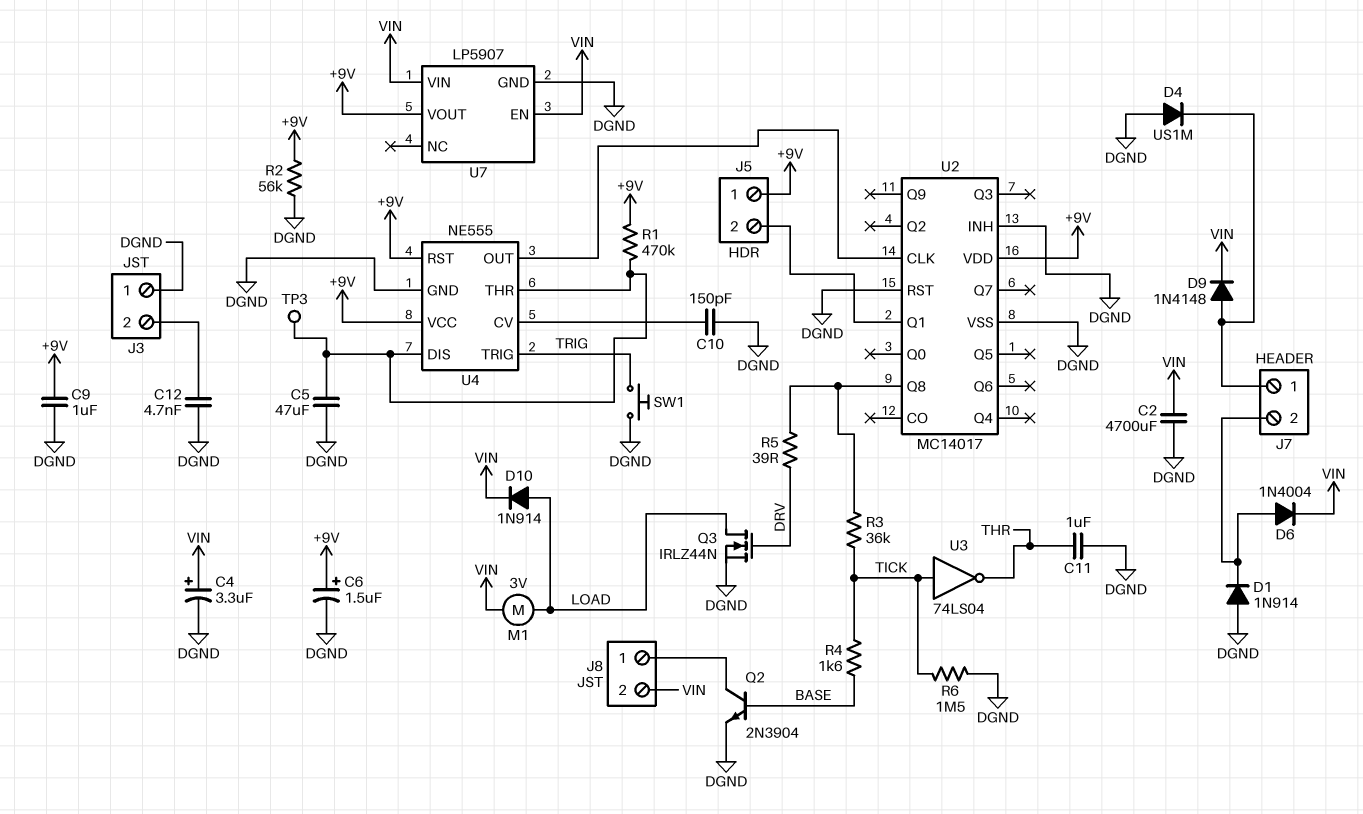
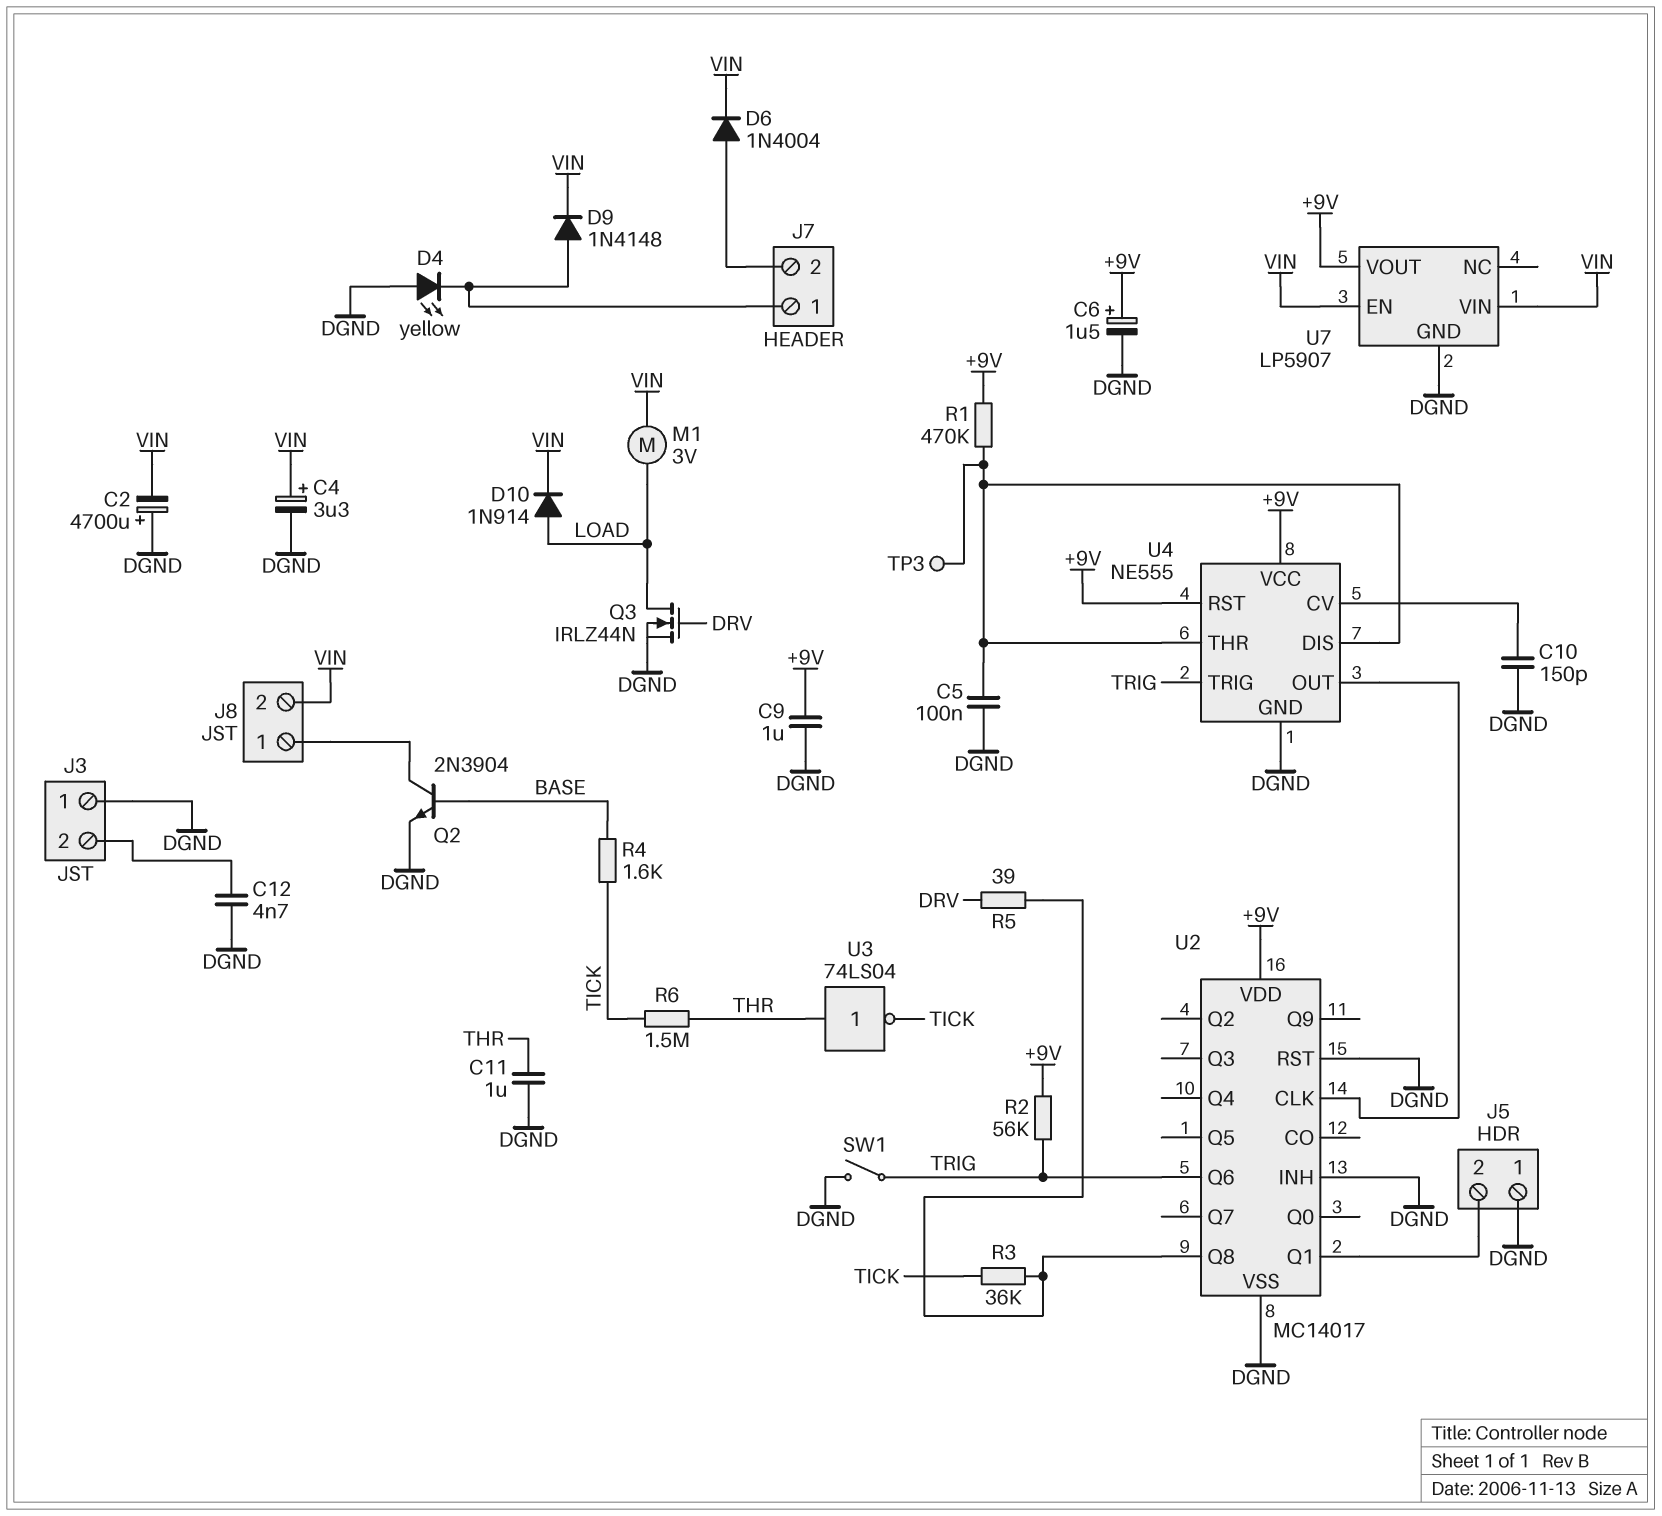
C2: 4700uF (DGND, VIN) -> 4700uF (plus DGND, minus VIN)
C5: 47uF (DGND, U4/DIS) -> 100nF (DGND, U4/DIS)
D1: diode 1N914 (A DGND, K J7/2) -> none
D4: diode US1M (A DGND, K J7/1) -> LED yellow (A DGND, K J7/1)
J5 pin 1: +9V -> DGND
R2: 56k (+9V, DGND) -> 56k (+9V, TRIG)
R6: 1.5M (DGND, TICK) -> 1.5M (THR, TICK)
SW1: button (DGND, TRIG) -> switch (DGND, TRIG)
U2 pin Q6: none -> TRIG
U3: NOT 74LS04 (in TICK, out THR) -> NOT 74LS04 (in THR, out TICK)

